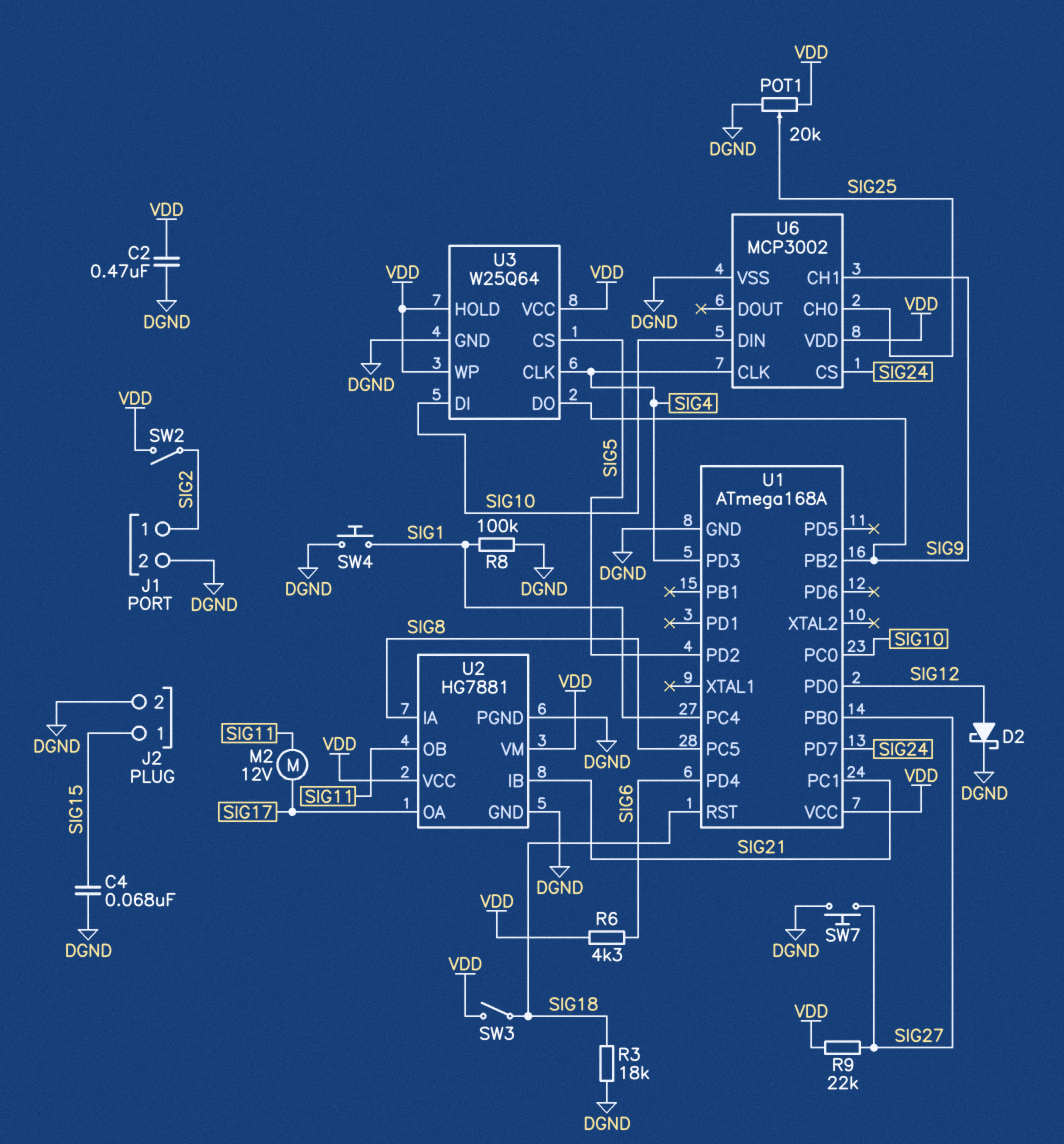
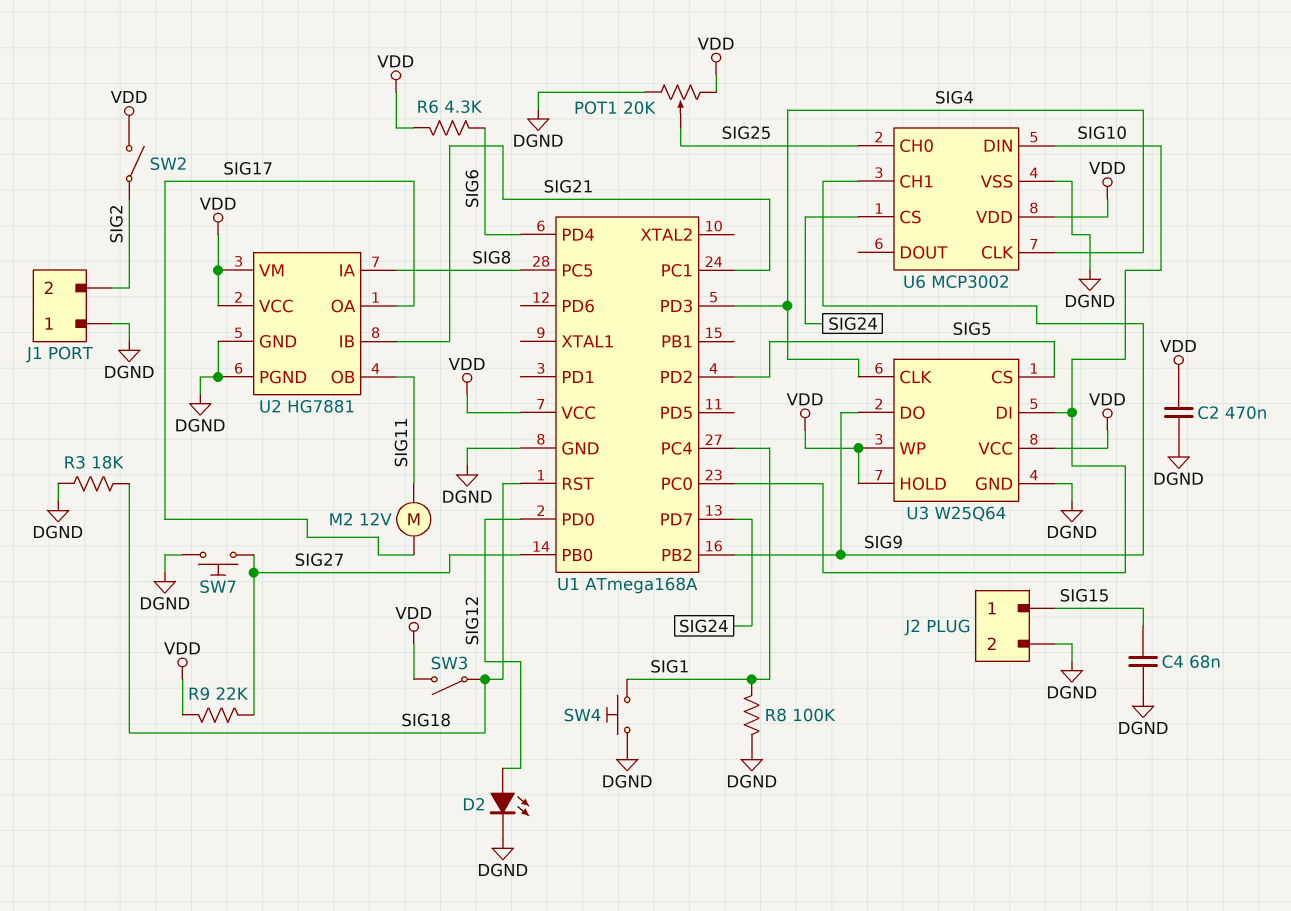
D2: schottky (A SIG12, K DGND) -> LED (A SIG12, K DGND)
J1 pin 1: SIG2 -> DGND
J1 pin 2: DGND -> SIG2

